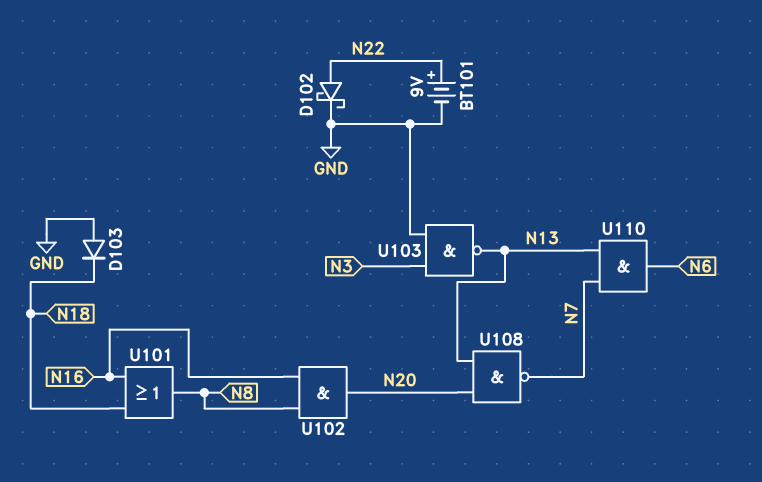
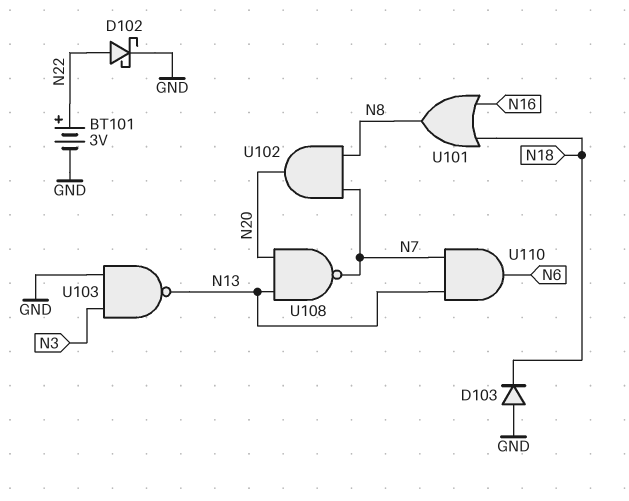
BT101: 9V (plus N22, minus GND) -> 3V (plus N22, minus GND)
U102: AND (in N8, in N16, out N20) -> AND (in N7, in N8, out N20)

